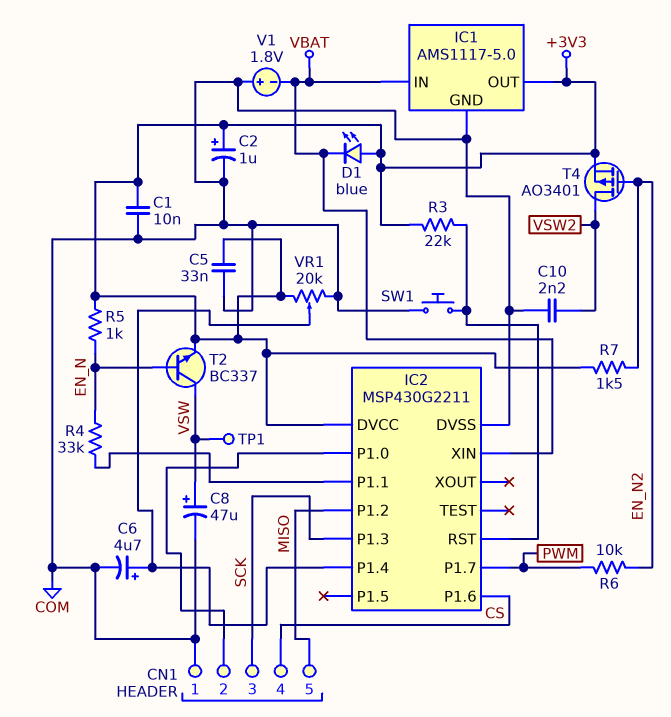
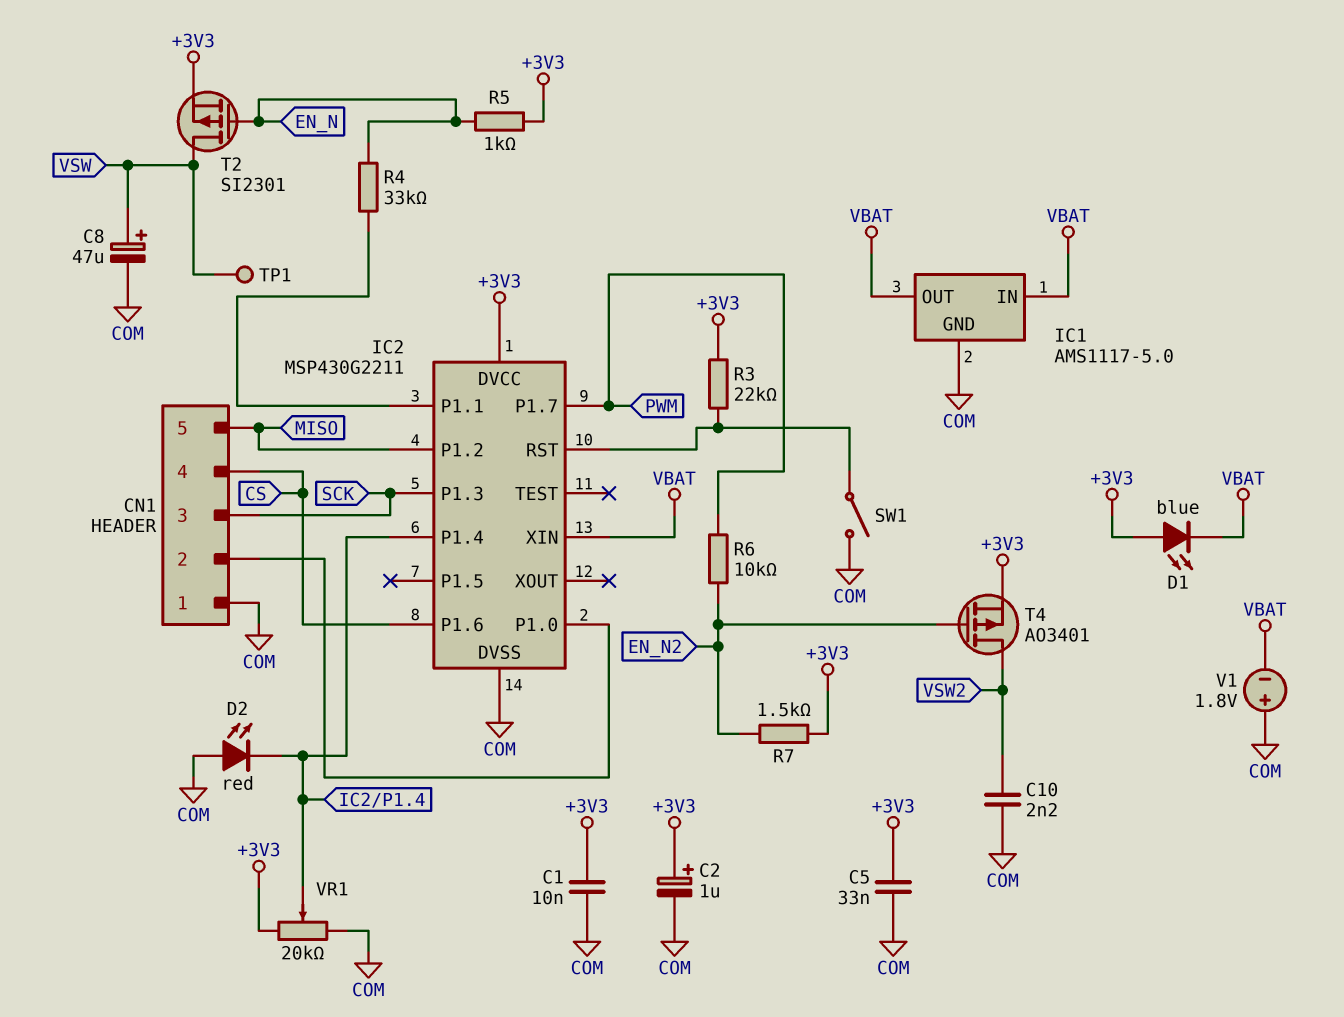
C6: 4.7uF (plus IC2/P1.4, minus COM) -> none
D2: none -> LED red (A COM, K IC2/P1.4)
IC1 pin OUT: +3V3 -> VBAT
SW1: button (COM, IC2/RST) -> switch (COM, IC2/RST)
T2: NPN BC337 (B EN_N, C VSW, E +3V3) -> PMOS SI2301 (G EN_N, D VSW, S +3V3)

